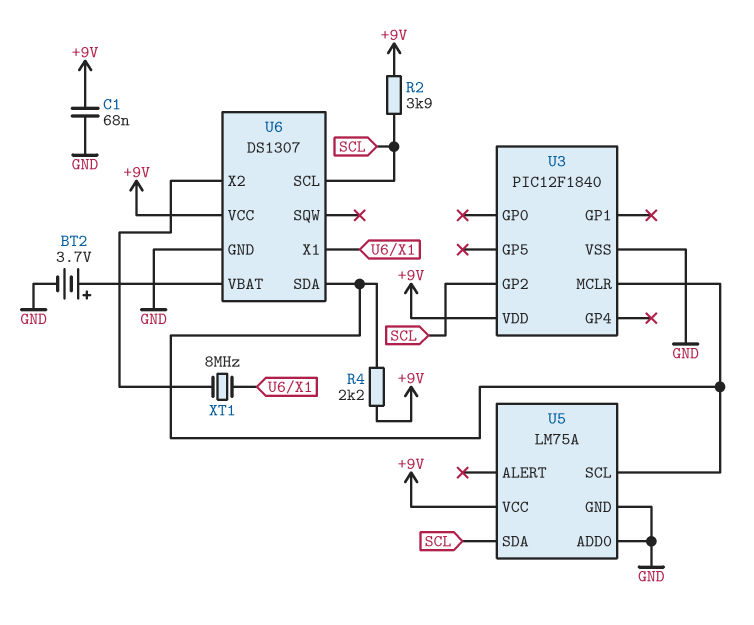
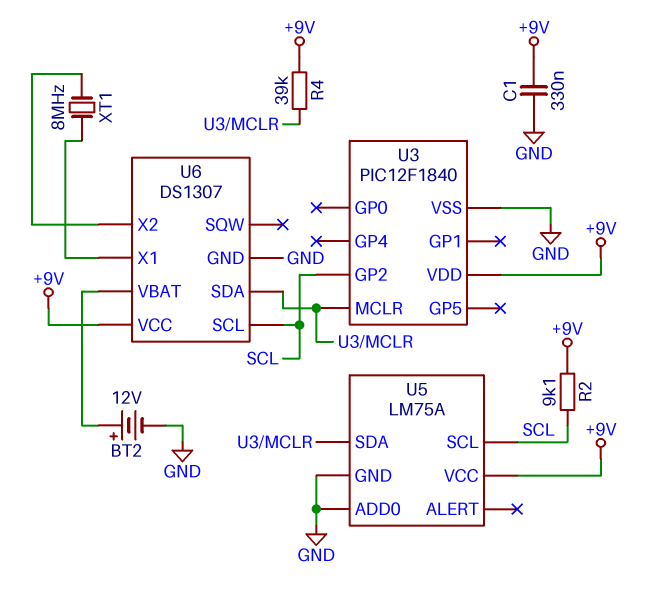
BT2: 3.7V (plus U6/VBAT, minus GND) -> 12V (plus U6/VBAT, minus GND)
C1: 68nF (+9V, GND) -> 330nF (+9V, GND)
R2: 3.9k (+9V, SCL) -> 9.1k (+9V, SCL)
R4: 2.2k (+9V, U3/MCLR) -> 39k (+9V, U3/MCLR)
U5 pin SCL: U3/MCLR -> SCL
U5 pin SDA: SCL -> U3/MCLR

